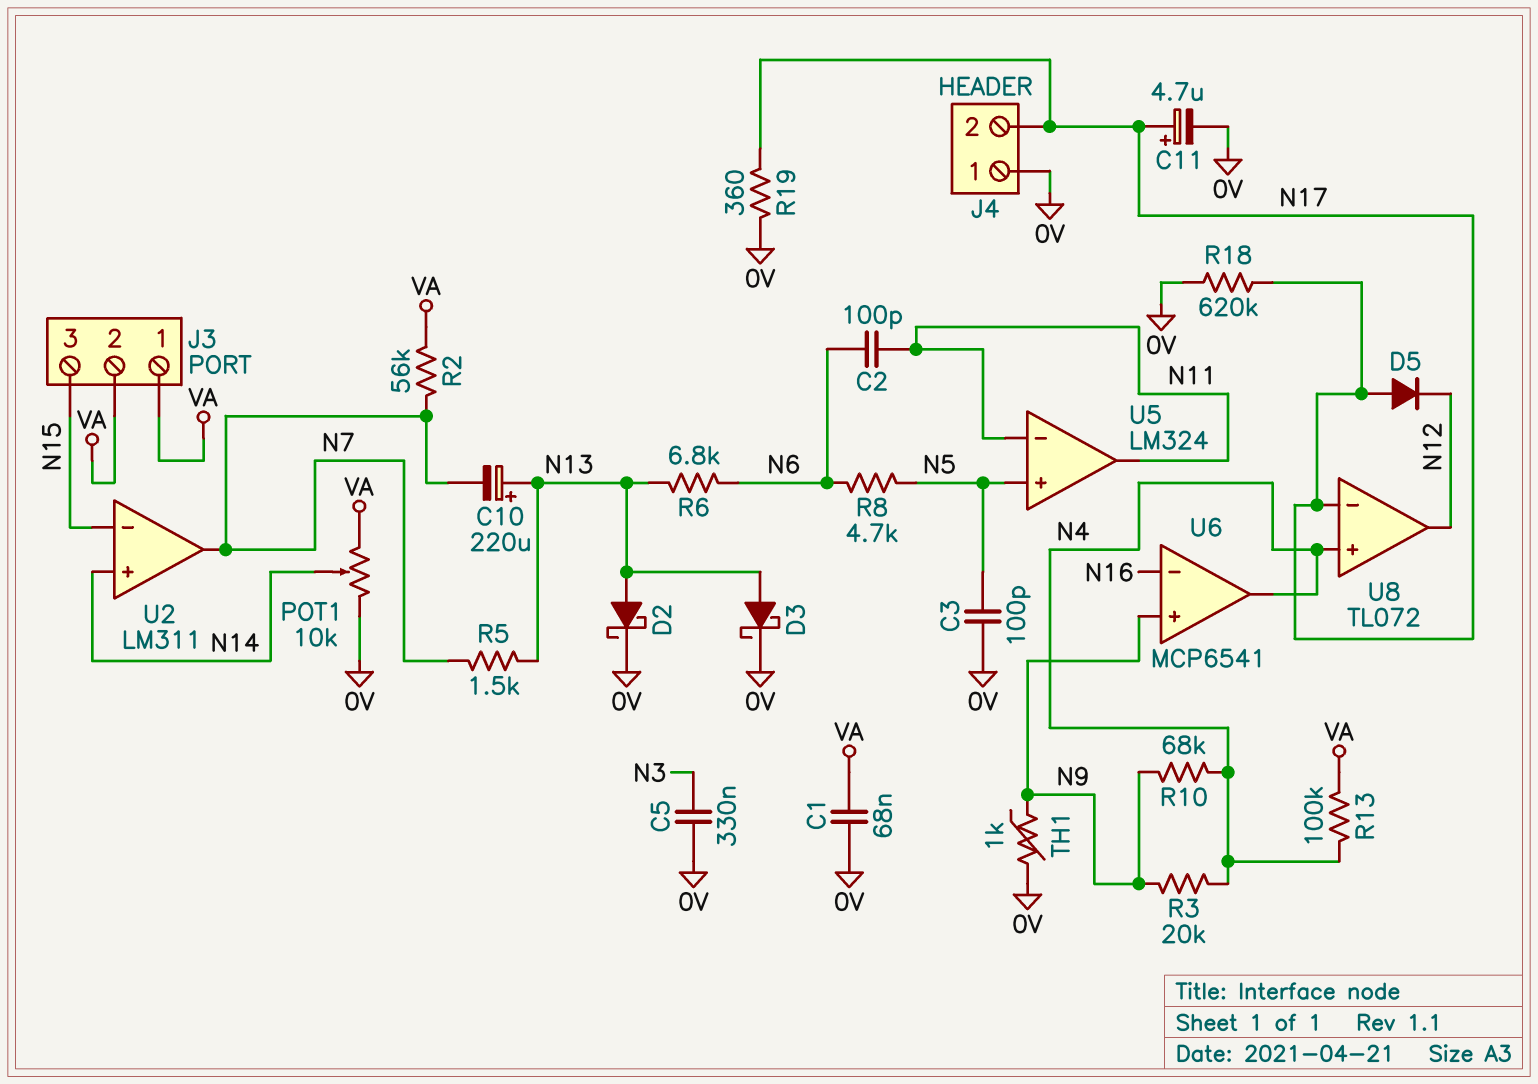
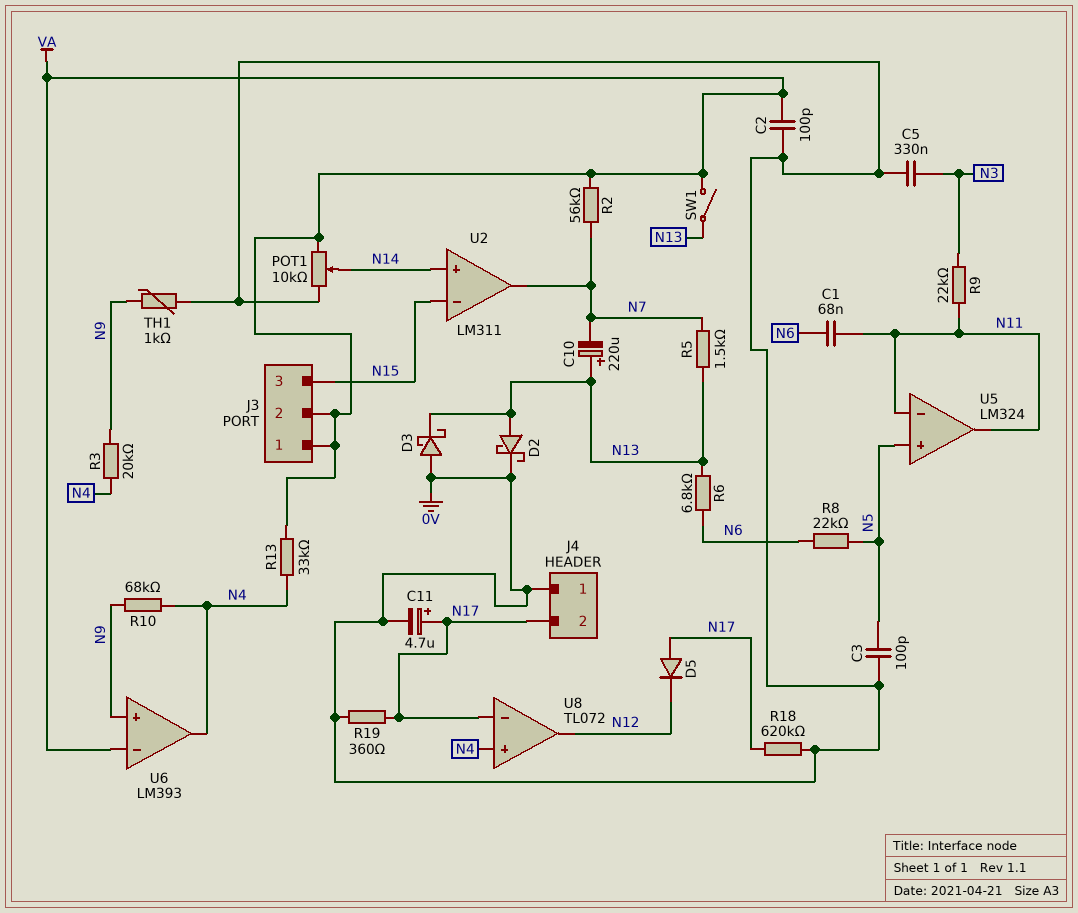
C1: 68nF (0V, VA) -> 68nF (N6, N11)
C2: 100pF (N6, N11) -> 100pF (0V, VA)
D3: schottky (A N13, K 0V) -> schottky (A 0V, K N13)
R8: 4.7k (N5, N6) -> 22k (N5, N6)
R9: none -> 22k (N3, N11)
R13: 100k (N4, VA) -> 33k (N4, VA)
SW1: none -> switch (N13, VA)
U6: MCP6541 -> LM393
U6 pin in-: N16 -> VA

